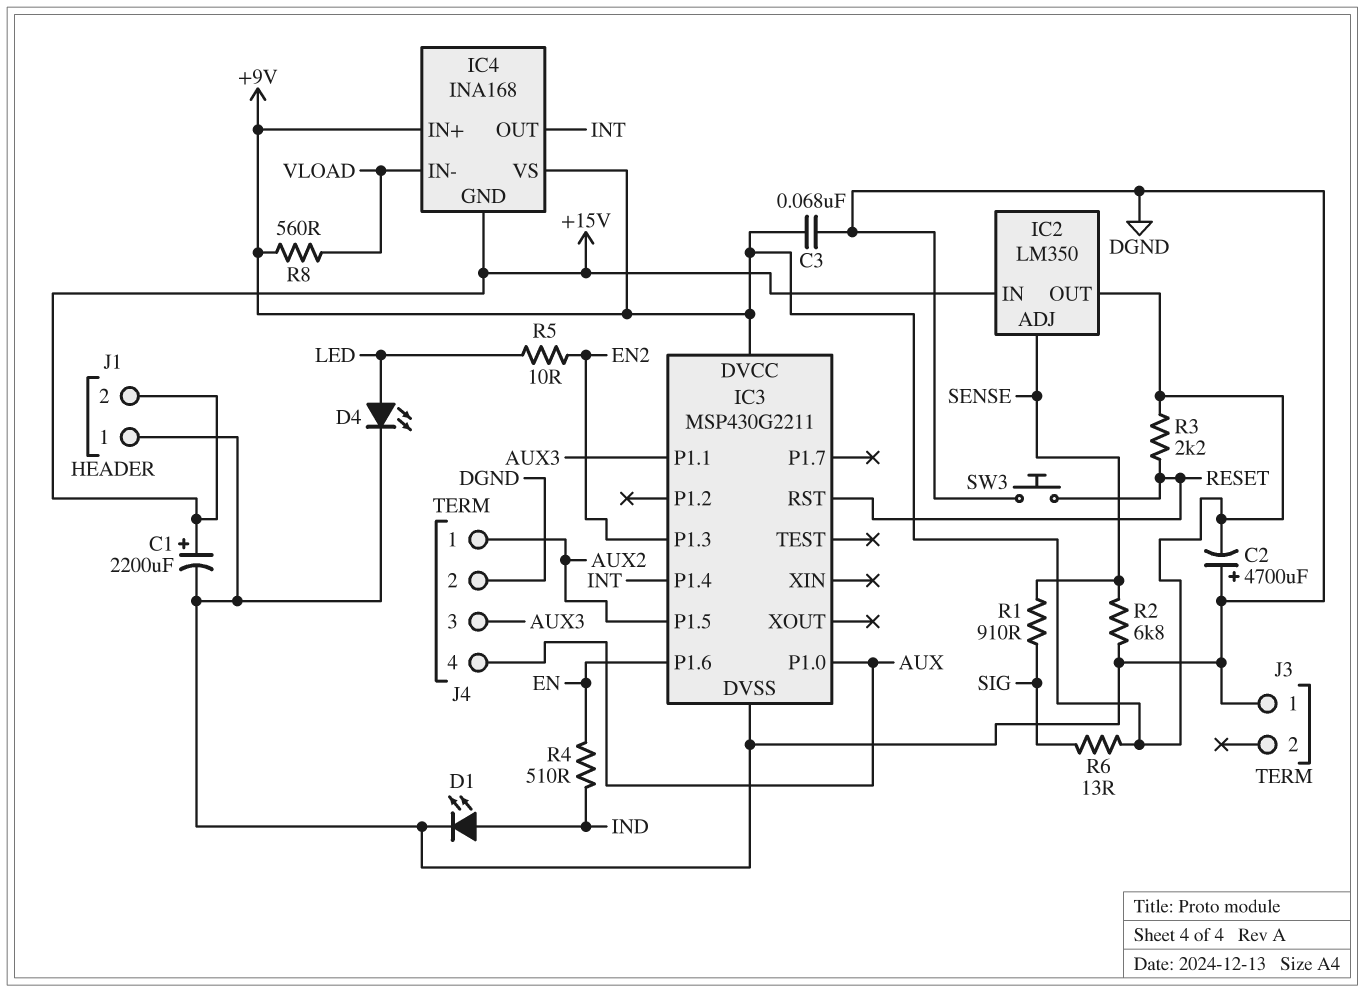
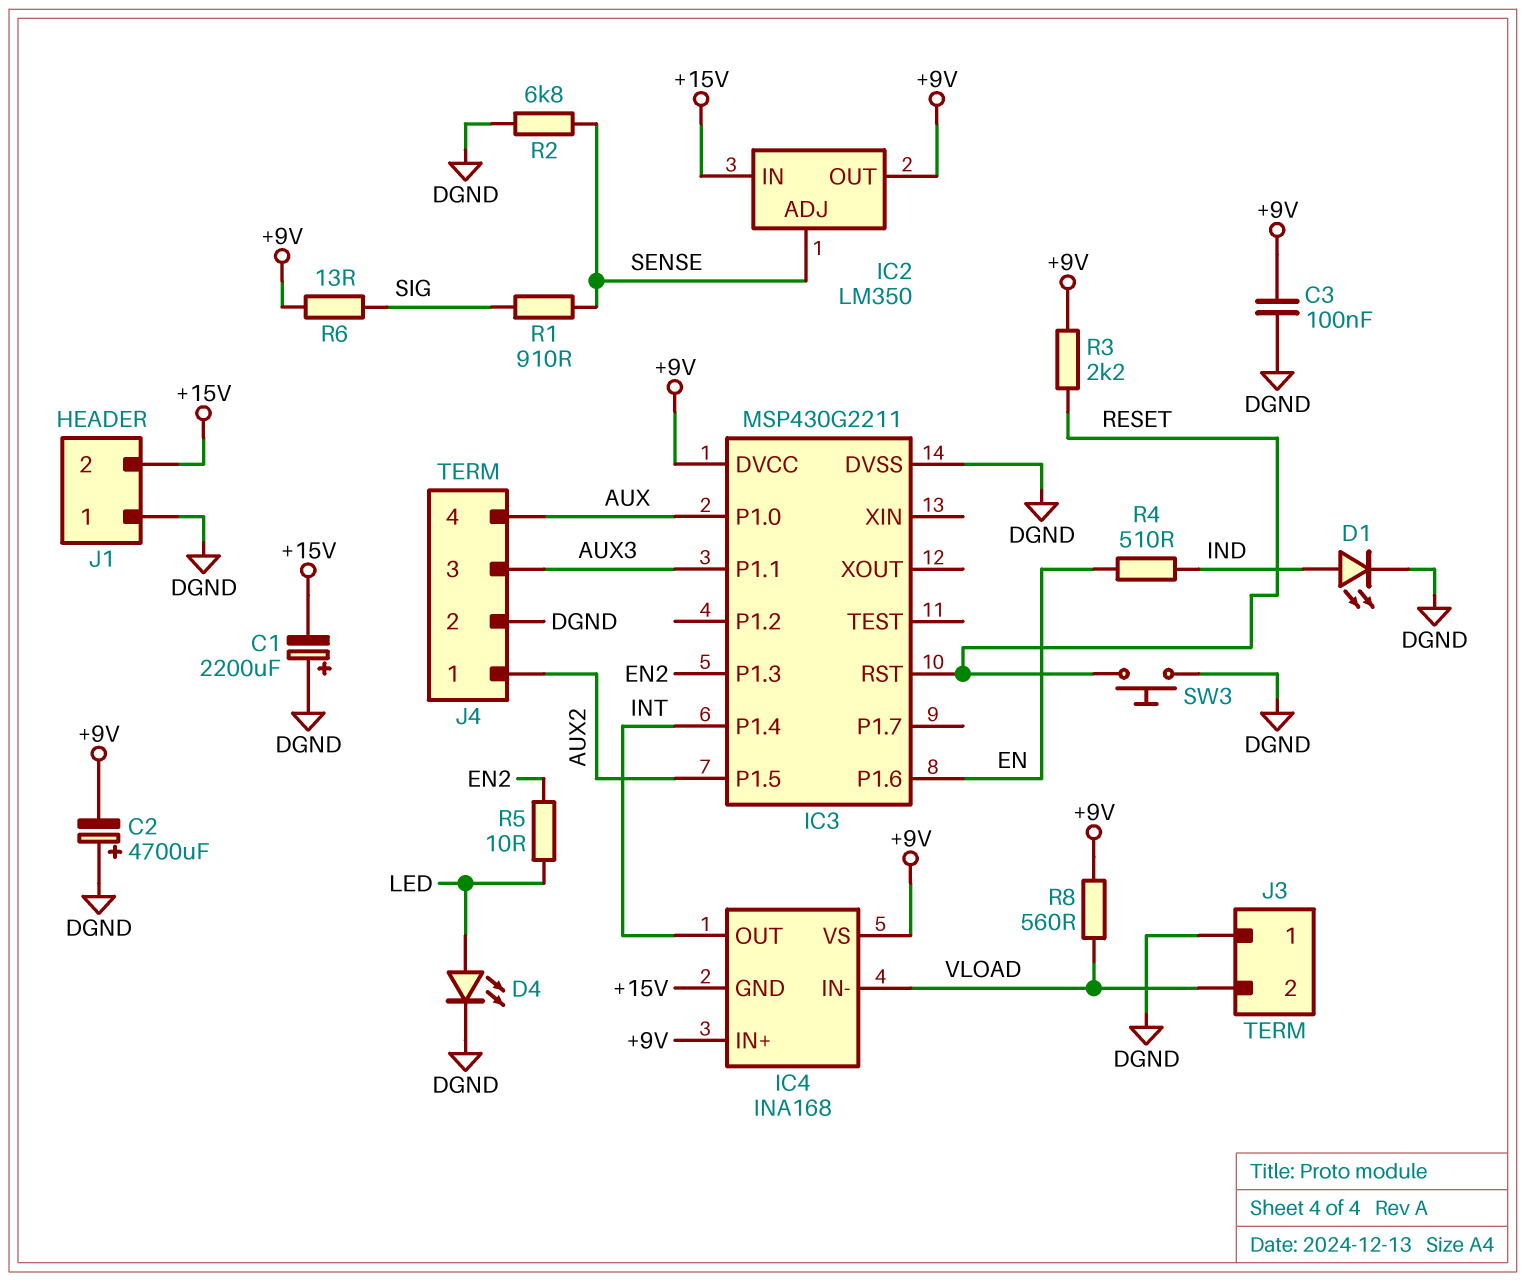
C1: 2200uF (plus +15V, minus DGND) -> 2200uF (plus DGND, minus +15V)
C3: 68nF (+9V, DGND) -> 100nF (+9V, DGND)
J3 pin 2: none -> VLOAD

